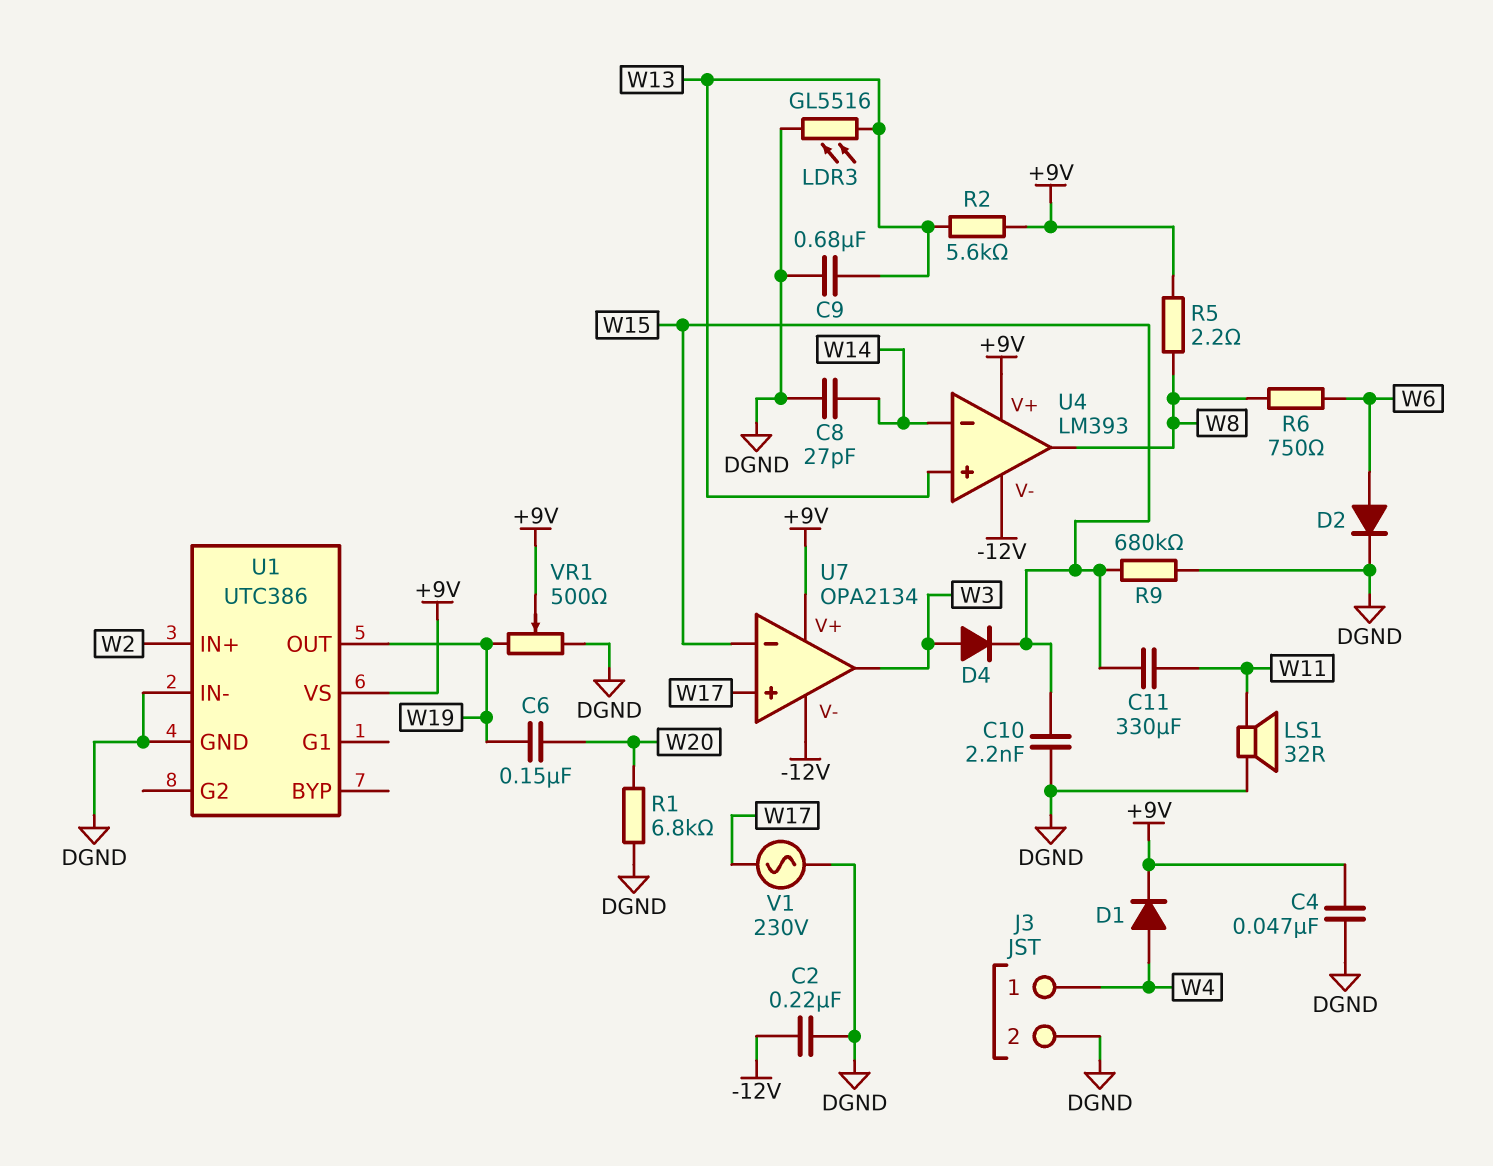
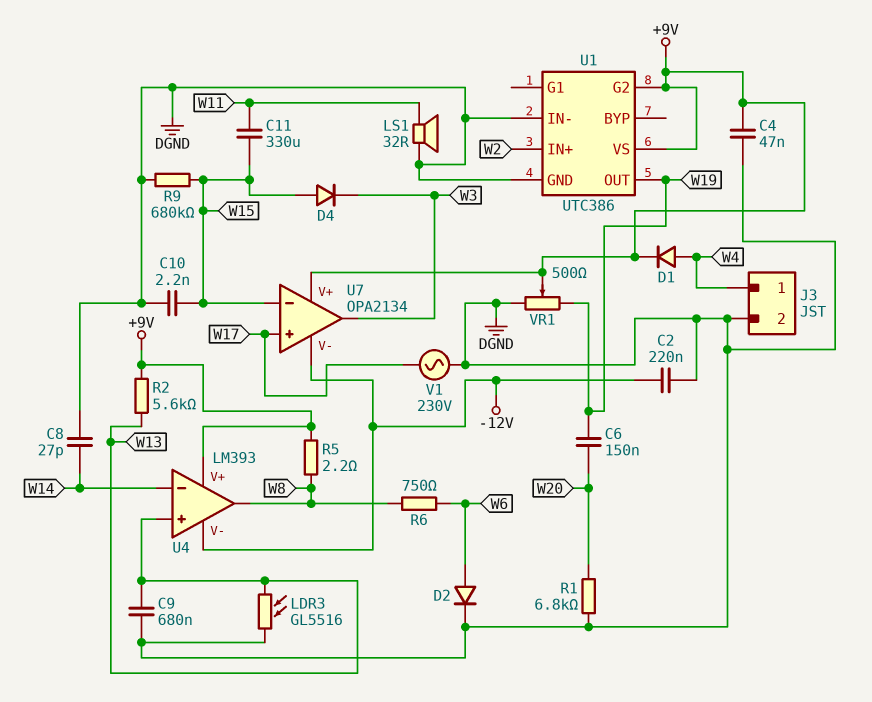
D4: diode (A W3, K W15) -> diode (A W15, K W3)
U1 pin G2: none -> +9V

